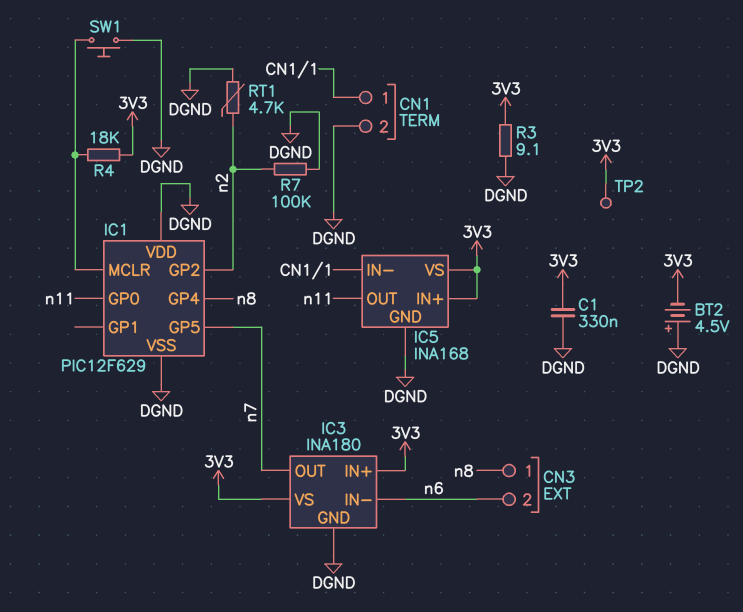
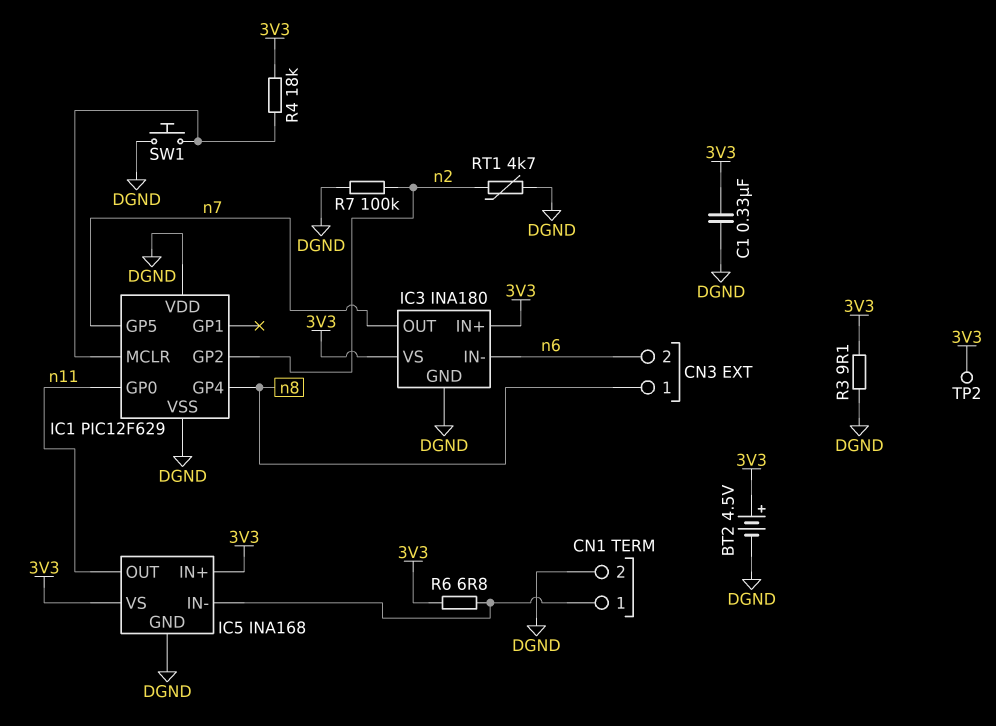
BT2: 4.5V (plus DGND, minus 3V3) -> 4.5V (plus 3V3, minus DGND)
R6: none -> 6.8 (3V3, CN1/1)

